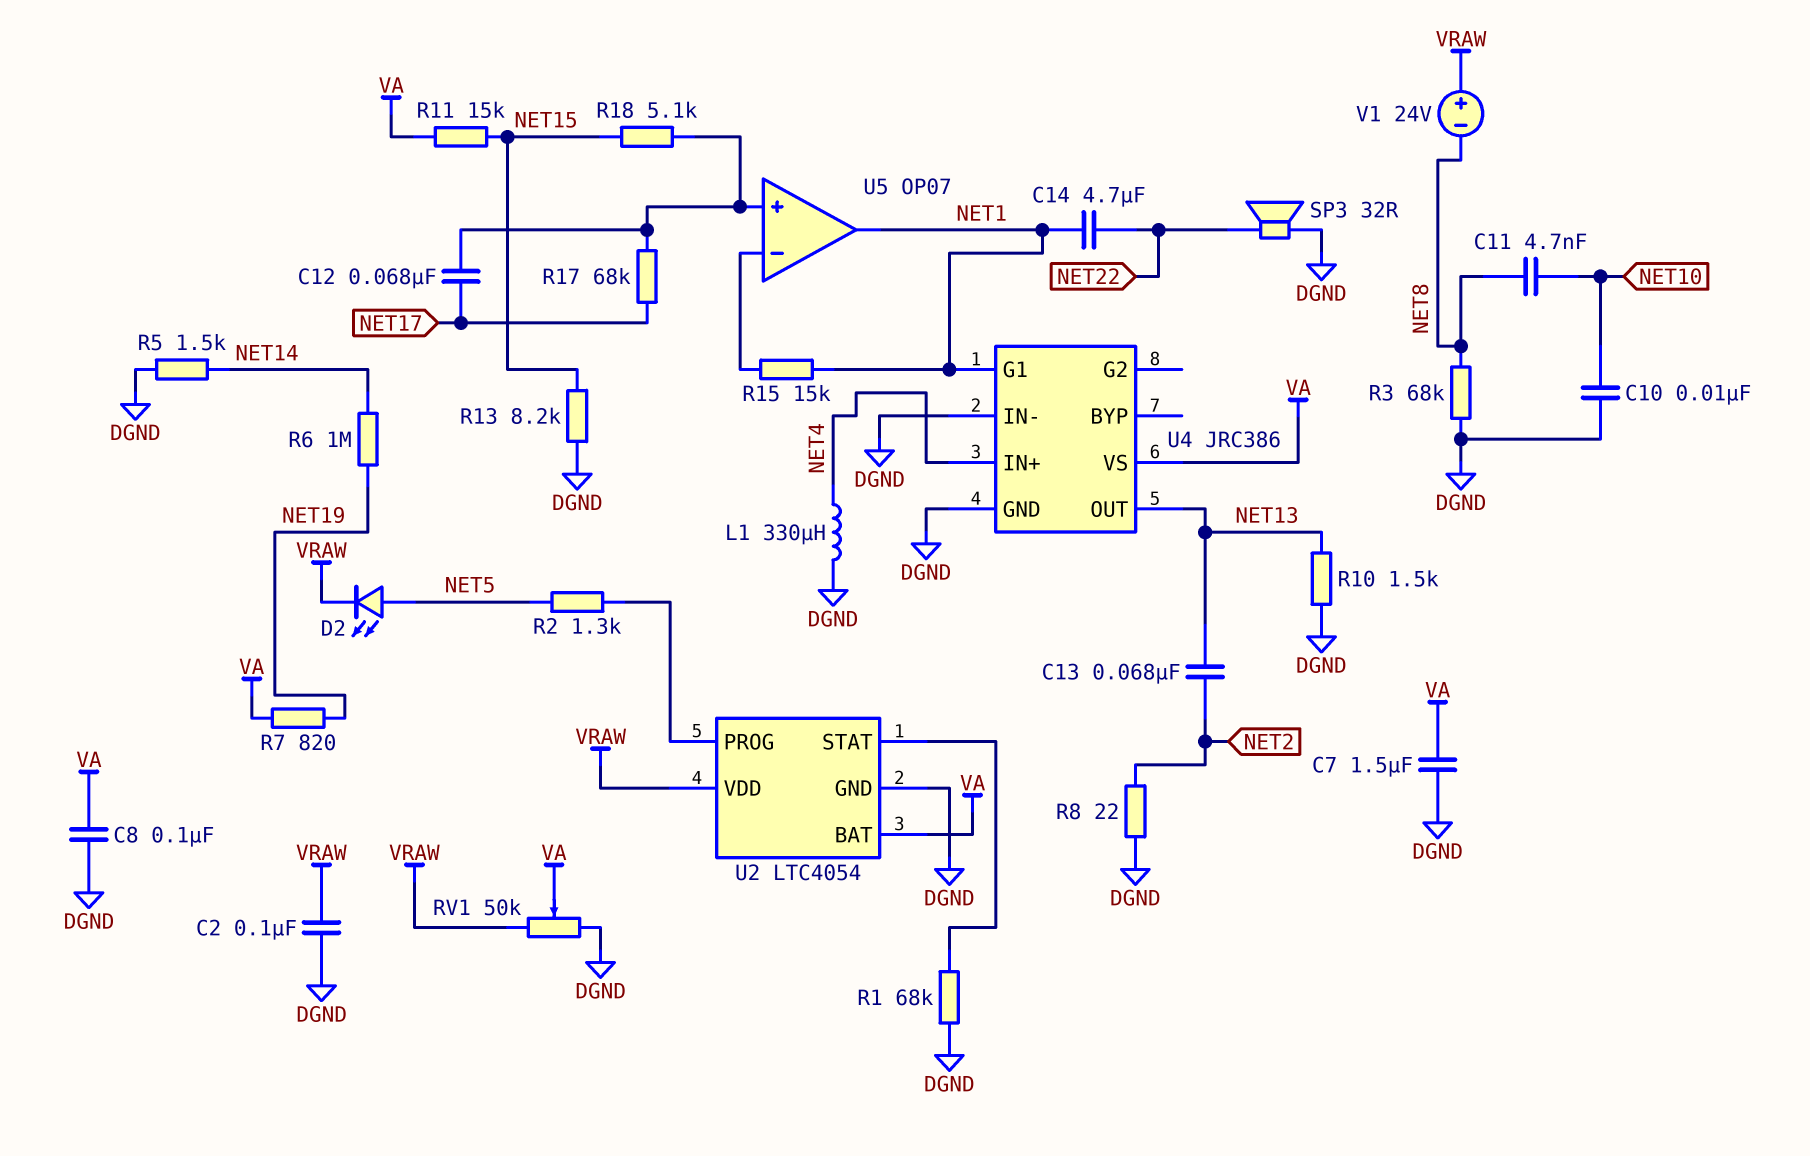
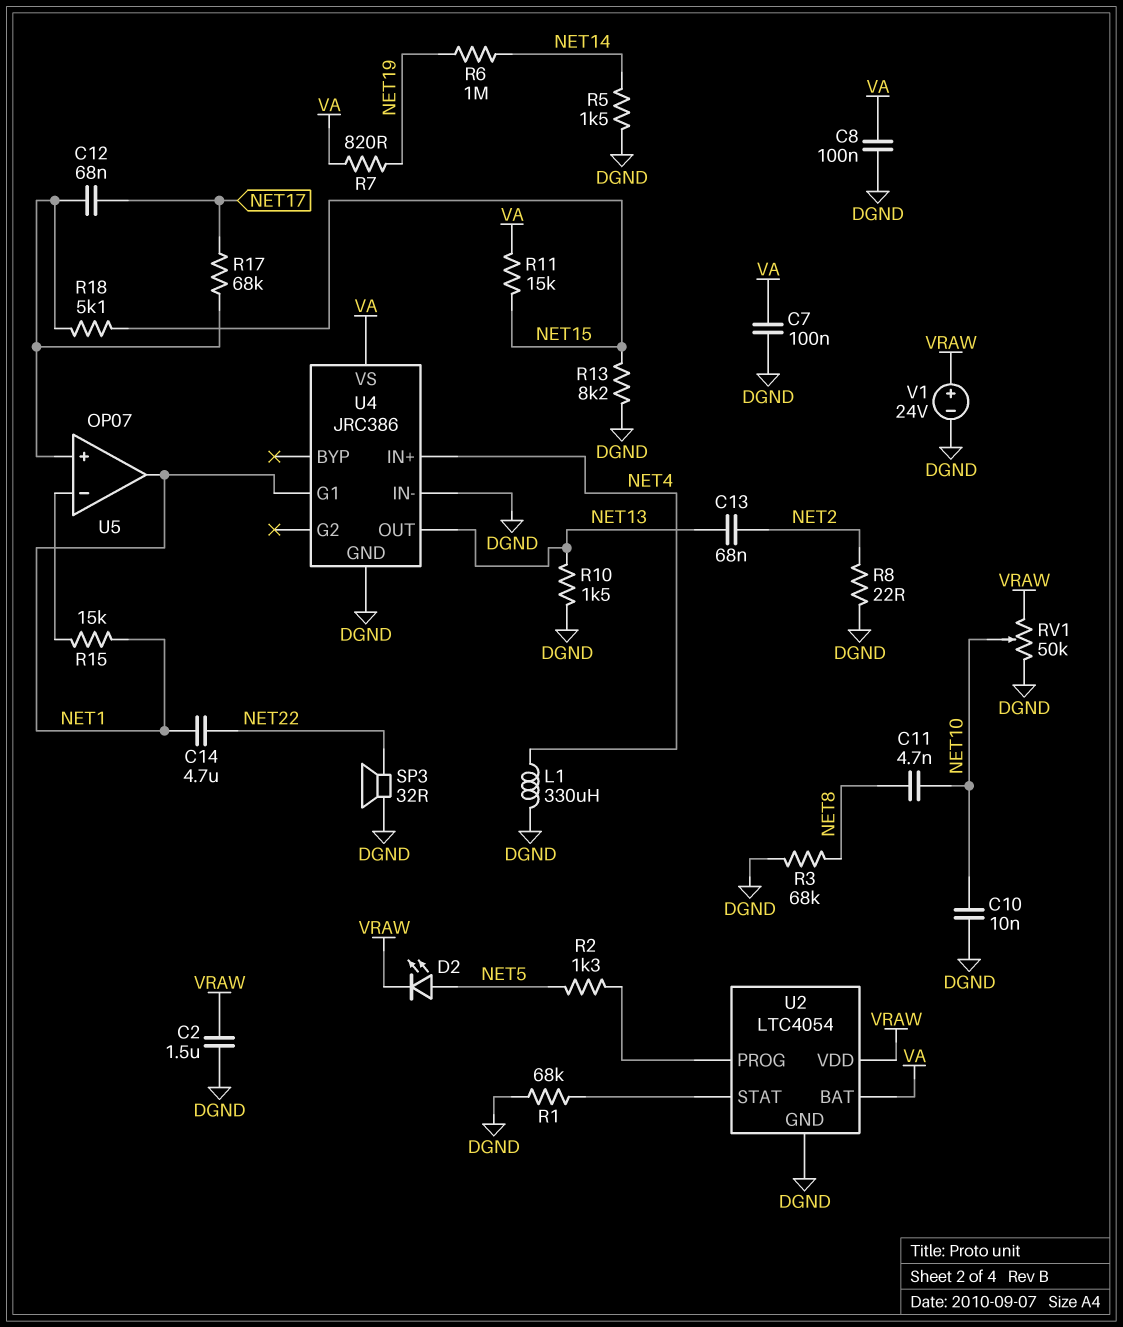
C2: 100nF (DGND, VRAW) -> 1.5uF (DGND, VRAW)
C7: 1.5uF (DGND, VA) -> 100nF (DGND, VA)
RV1: 50k (DGND, VRAW, wiper VA) -> 50k (DGND, VRAW, wiper NET10)
V1: 24V (plus VRAW, minus NET8) -> 24V (plus VRAW, minus DGND)

